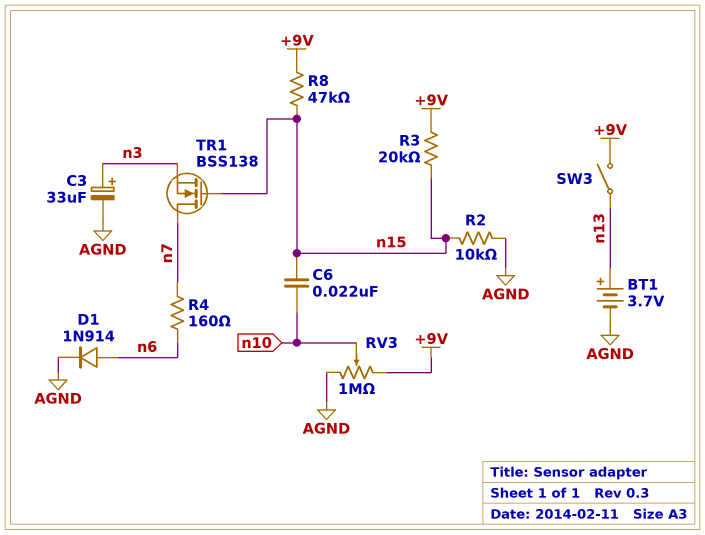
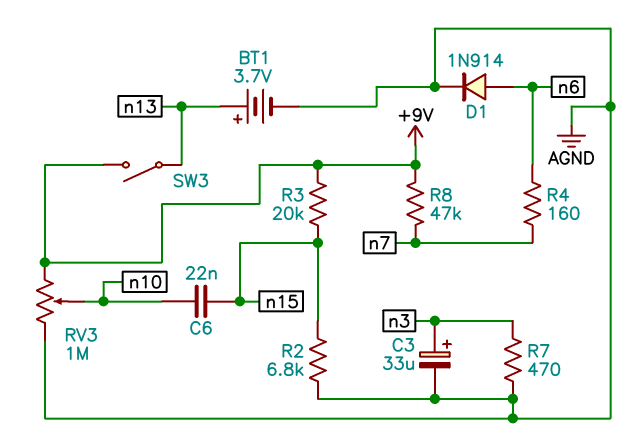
R2: 10k (AGND, n15) -> 6.8k (AGND, n15)
R7: none -> 470 (AGND, n3)
R8: 47k (+9V, n15) -> 47k (+9V, n7)
TR1: NMOS BSS138 (G n15, D n7, S n3) -> none

